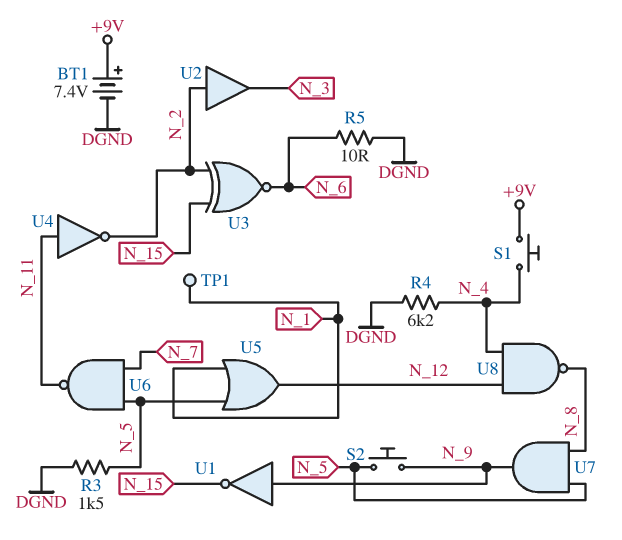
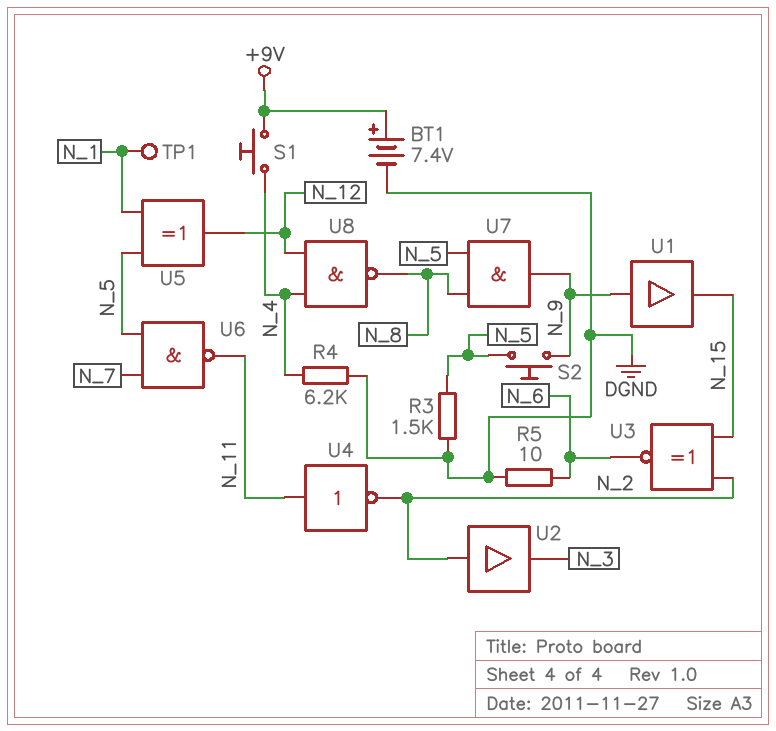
U1: NOT (in N_9, out N_15) -> buffer (in N_9, out N_15)
U5: OR (in N_1, in N_5, out N_12) -> XOR (in N_1, in N_5, out N_12)

